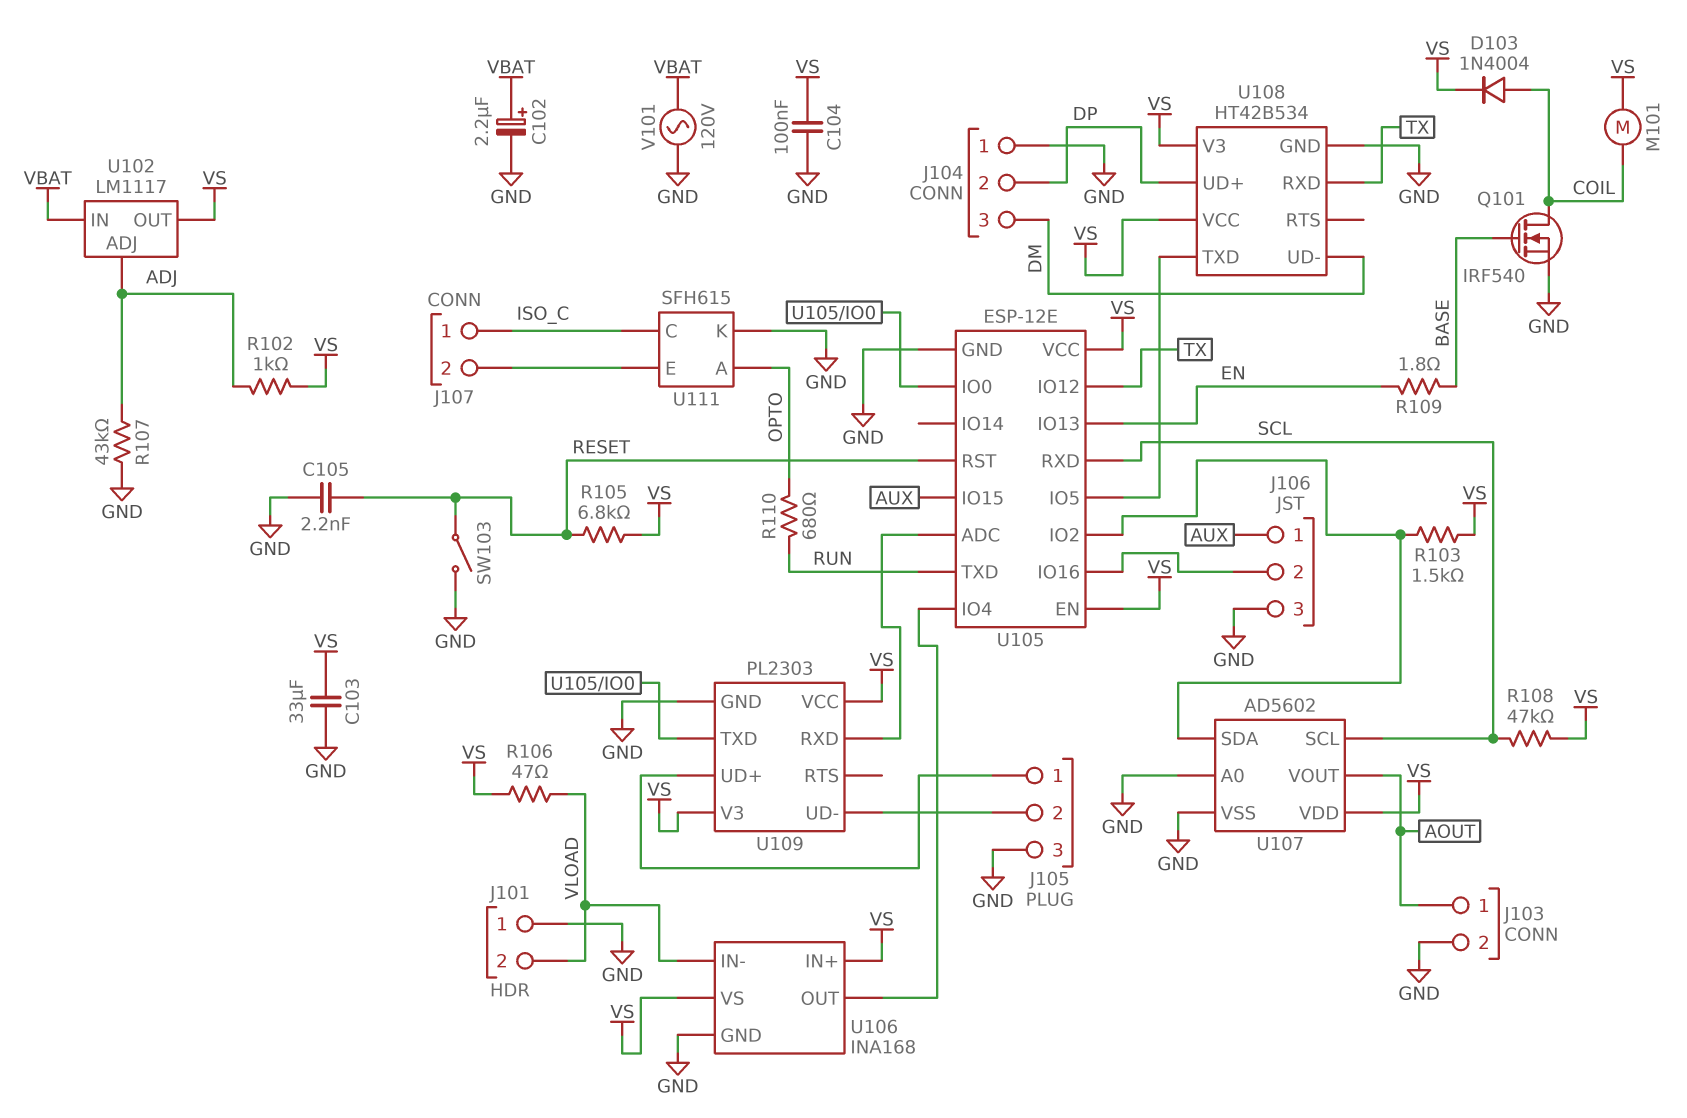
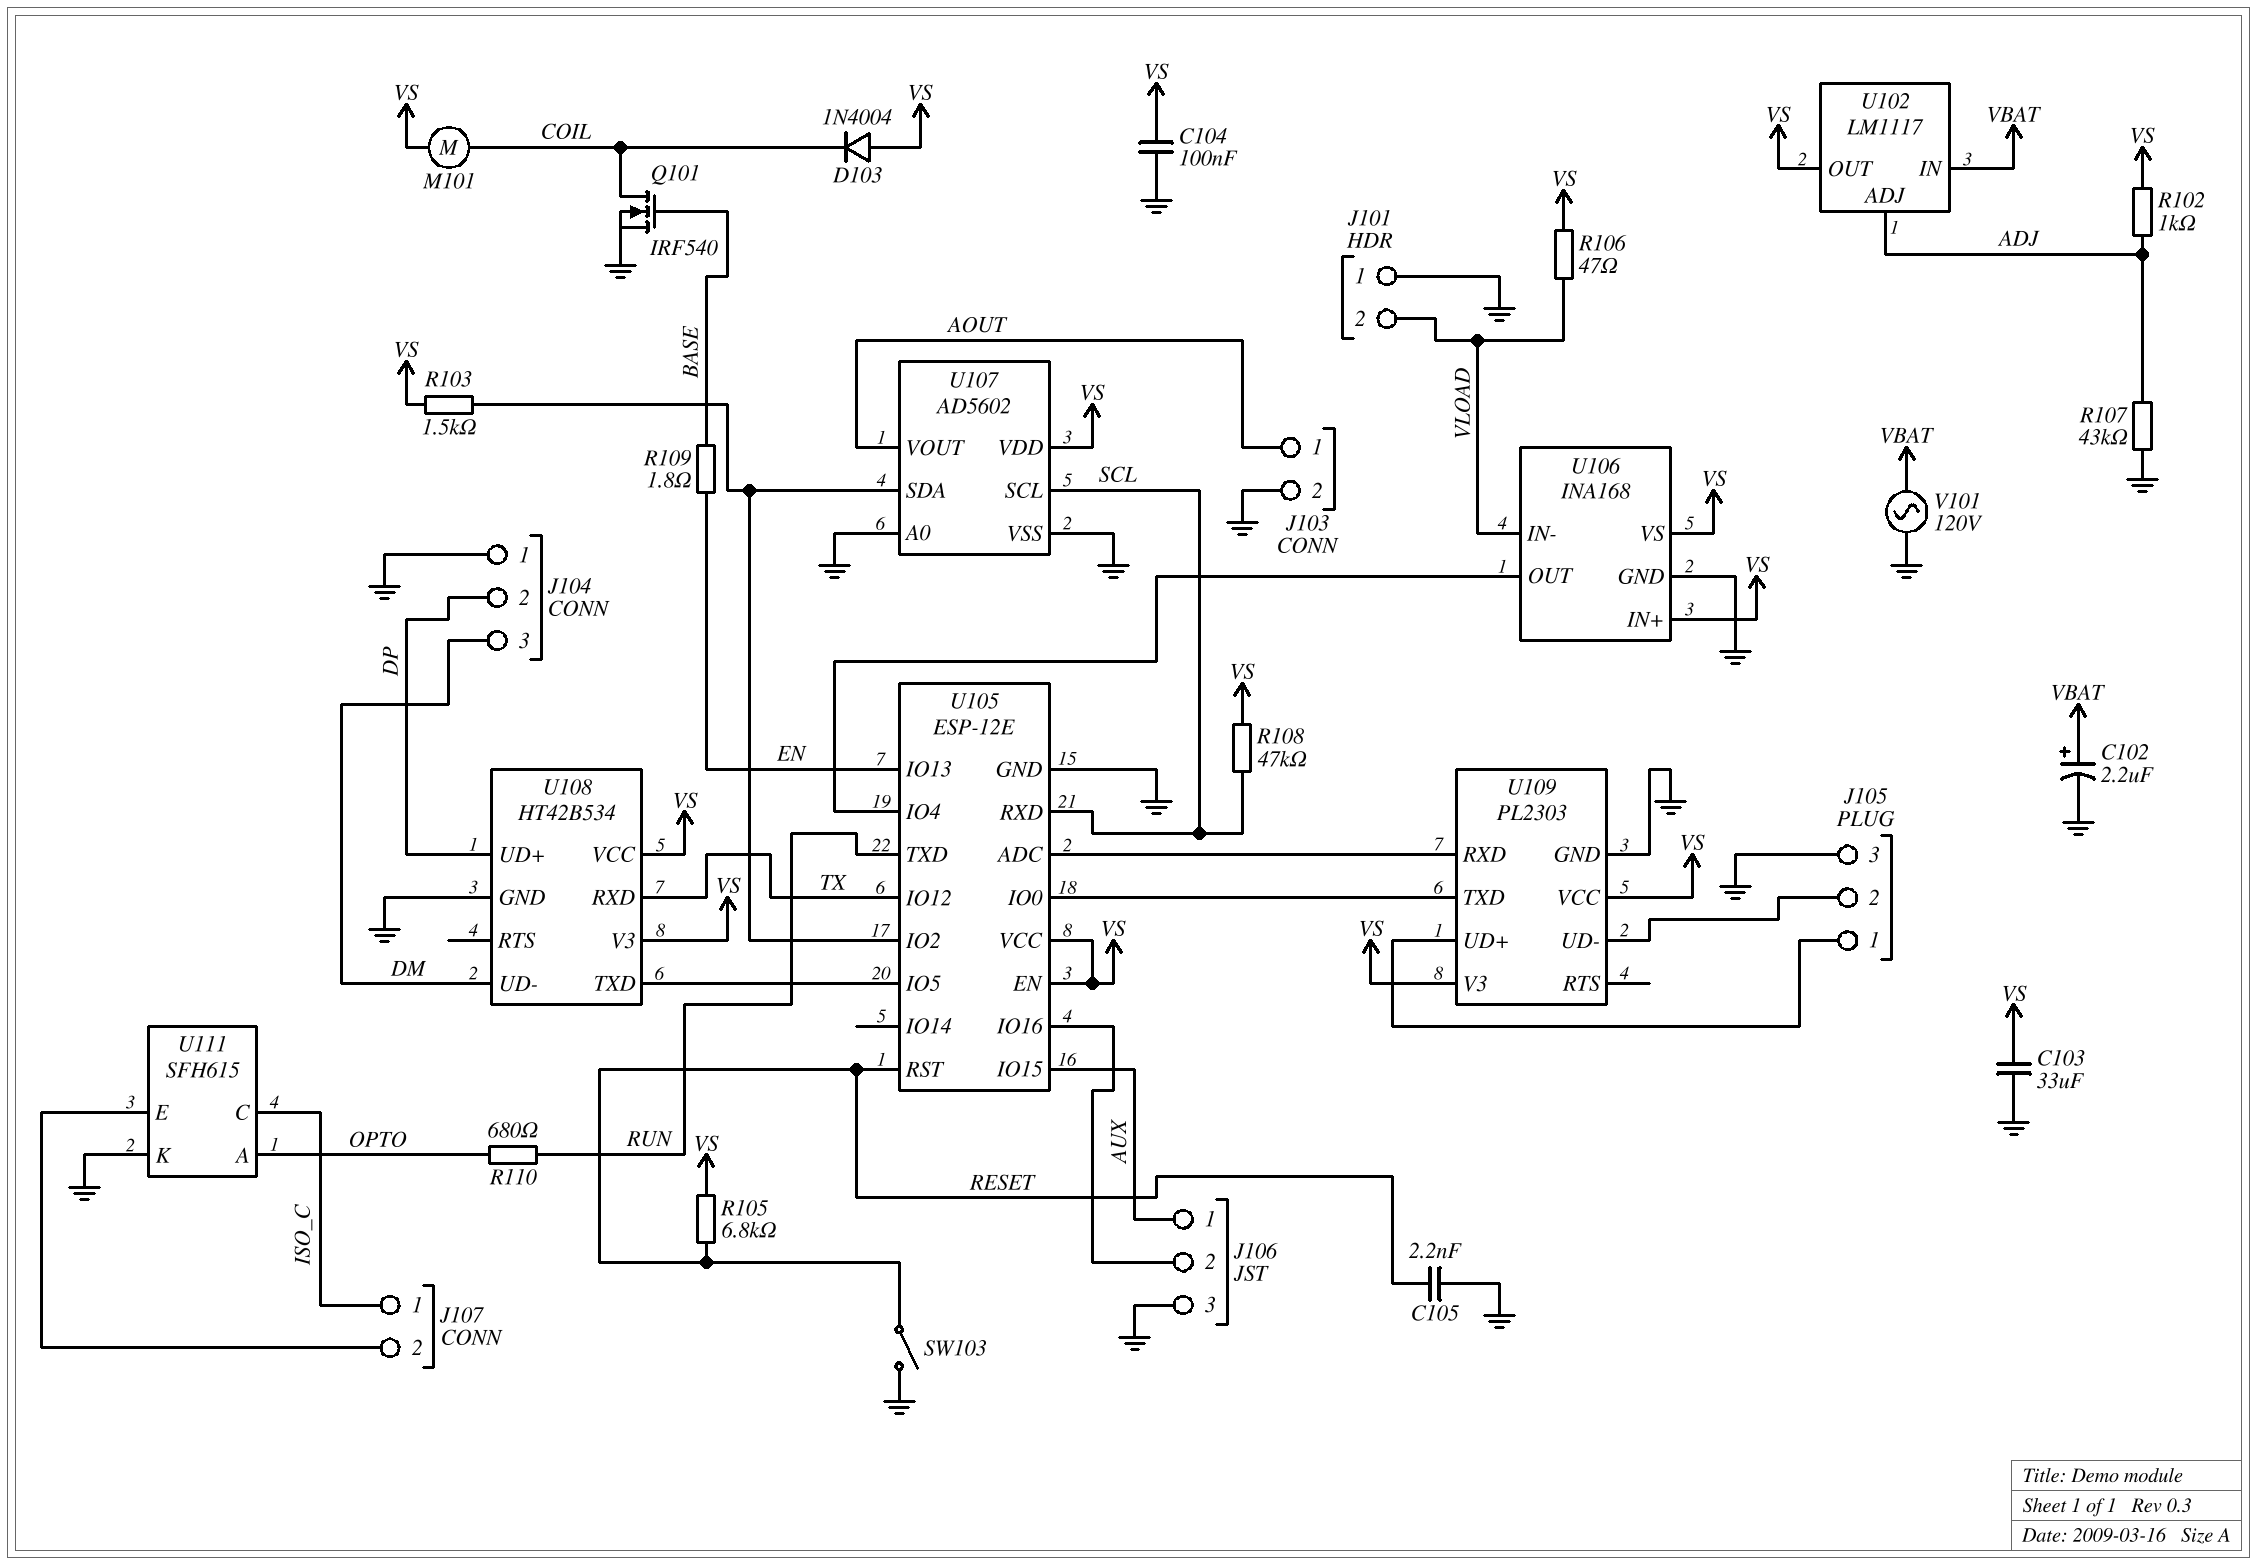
D103: diode 1N4004 (A COIL, K VS) -> diode 1N4004 (A VS, K COIL)

